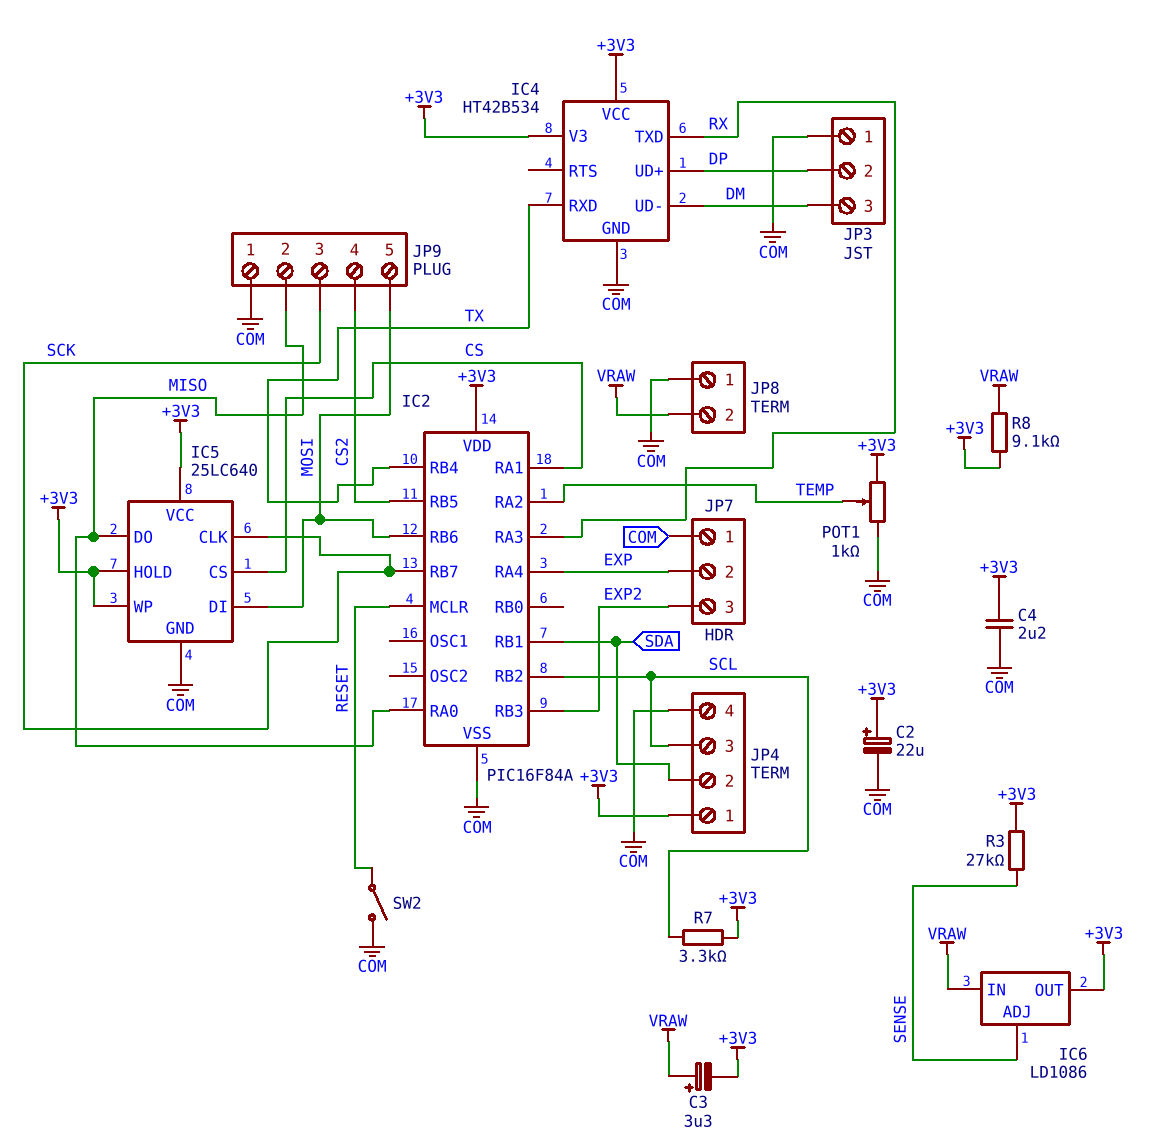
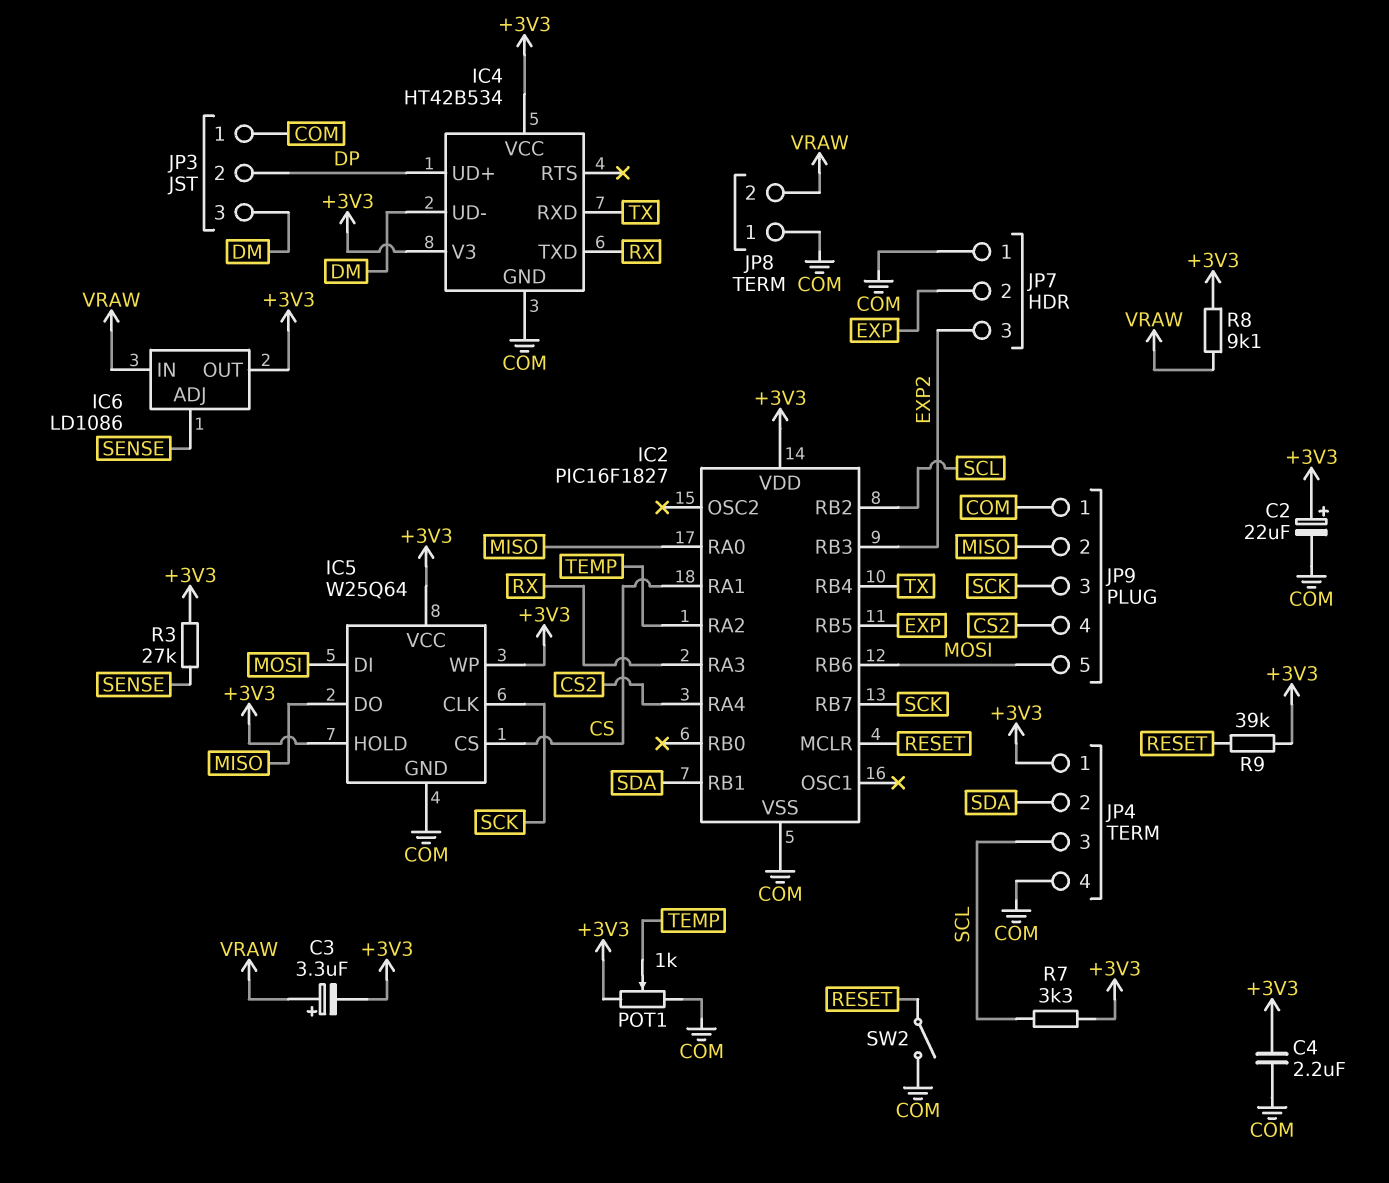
IC2: PIC16F84A -> PIC16F1827
IC2 pin RA4: EXP -> CS2
IC2 pin RB5: CS2 -> EXP
IC5: 25LC640 -> W25Q64
R9: none -> 39k (+3V3, RESET)

